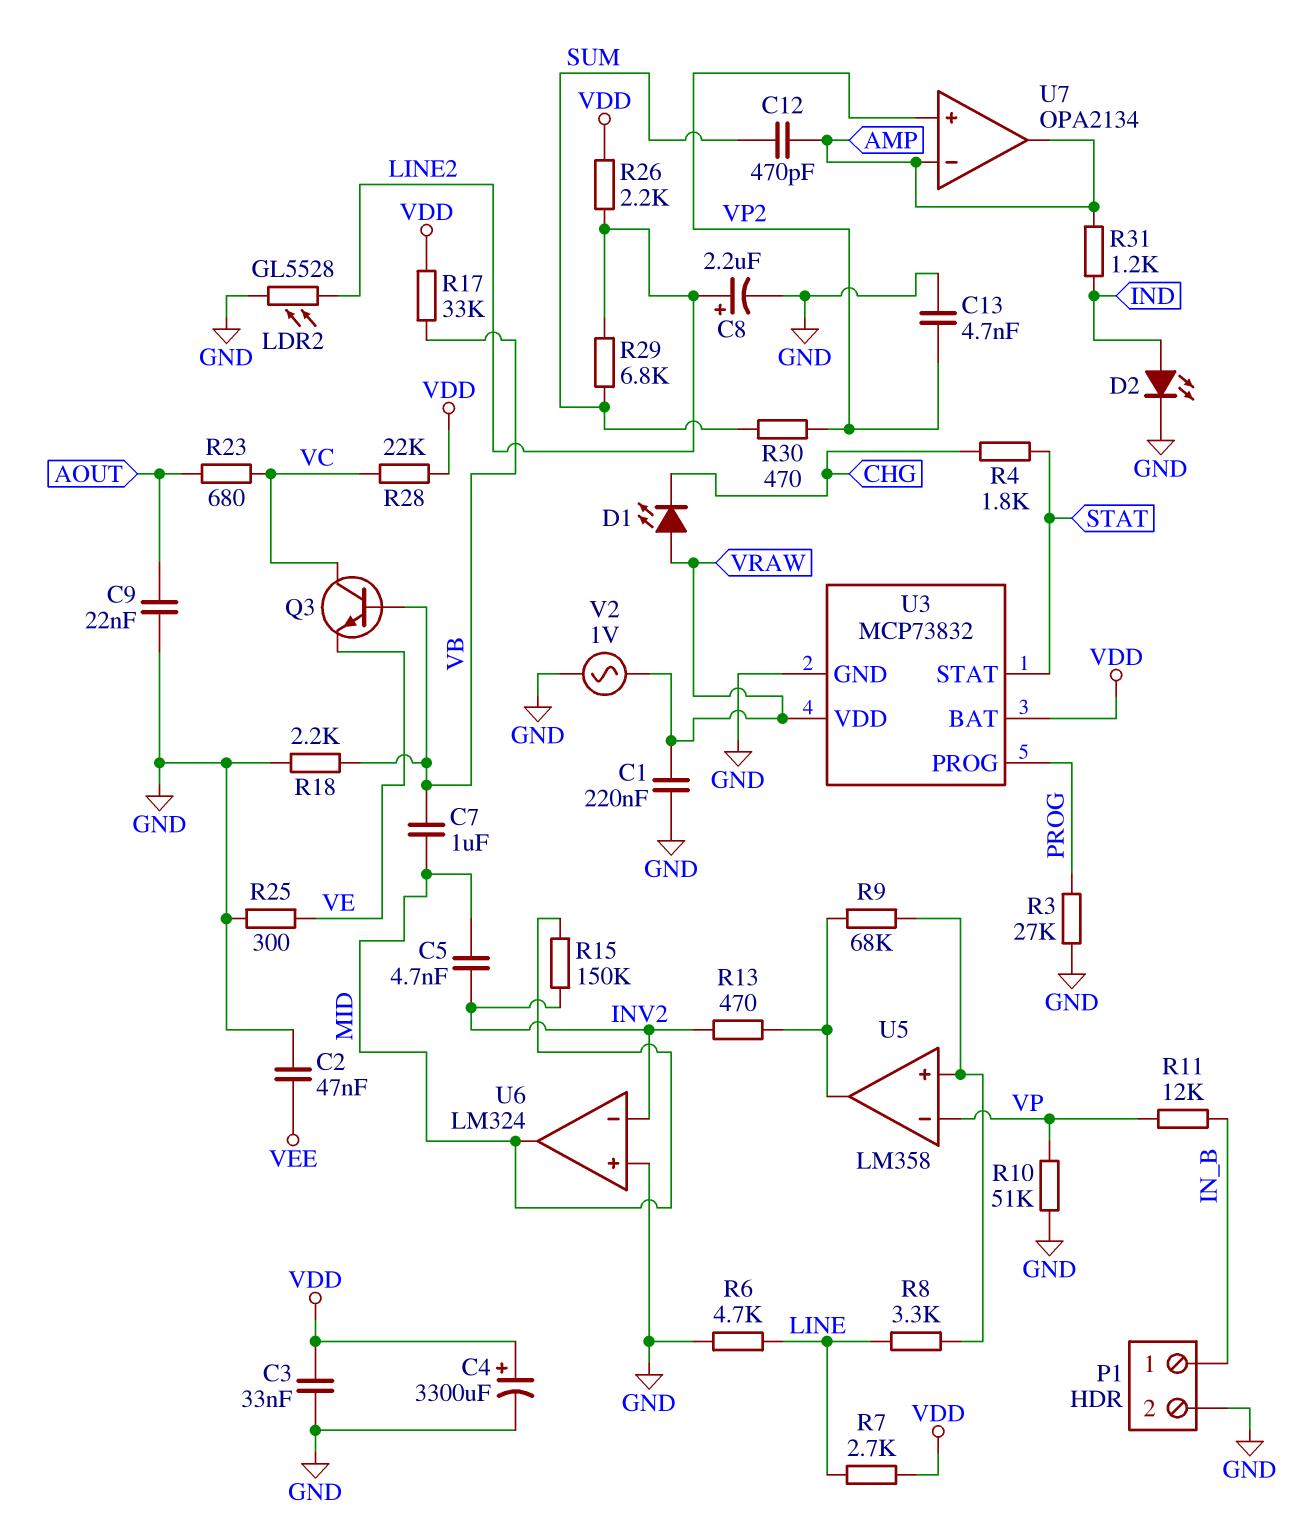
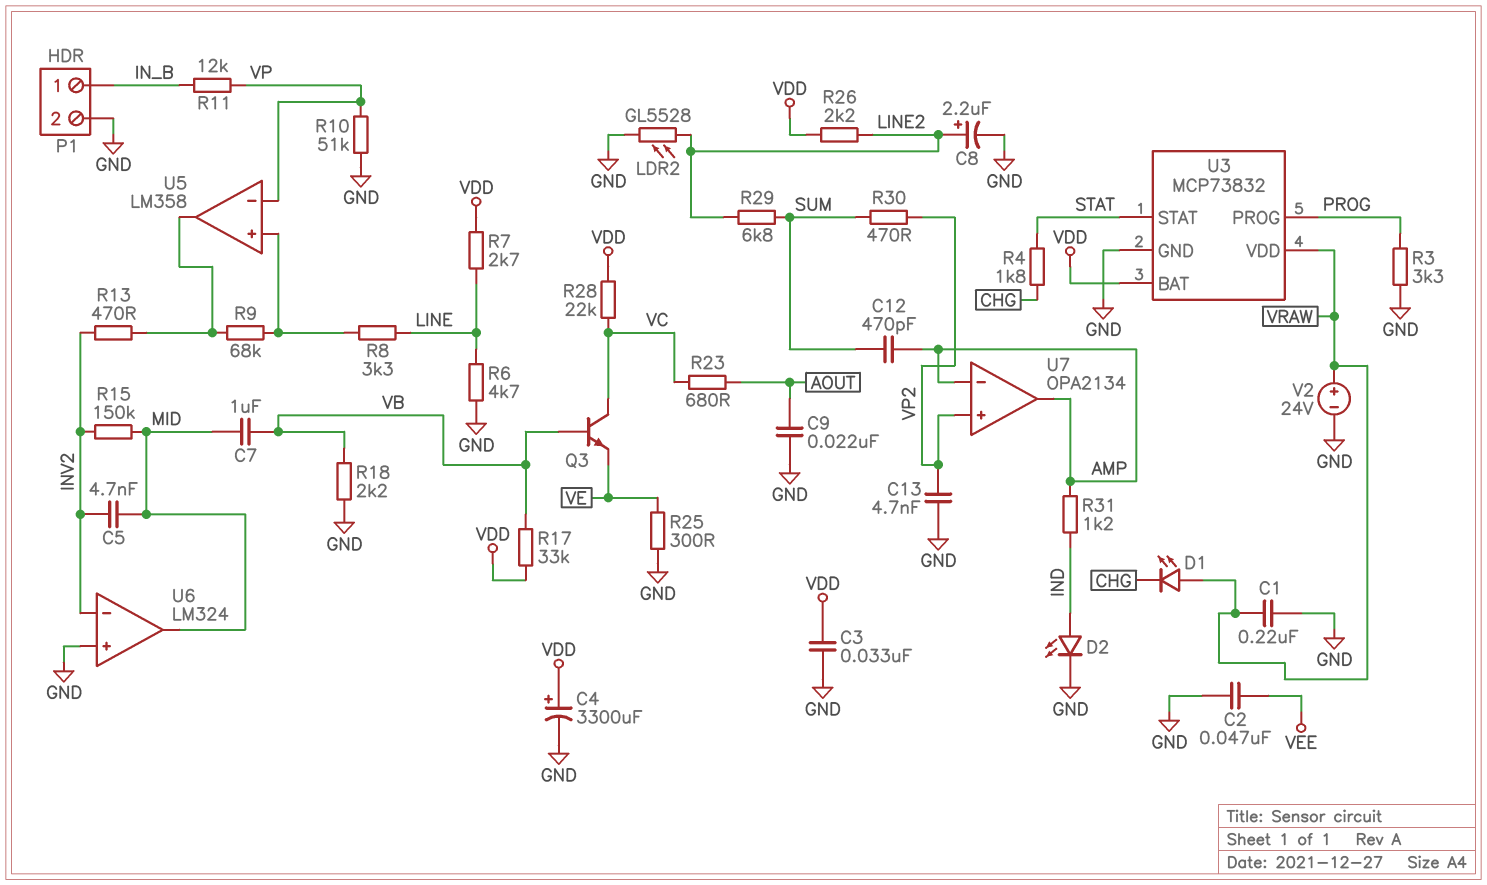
R3: 27k (GND, PROG) -> 3.3k (GND, PROG)
V2: AC 1V (GND, VRAW) -> 24V (plus VRAW, minus GND)

